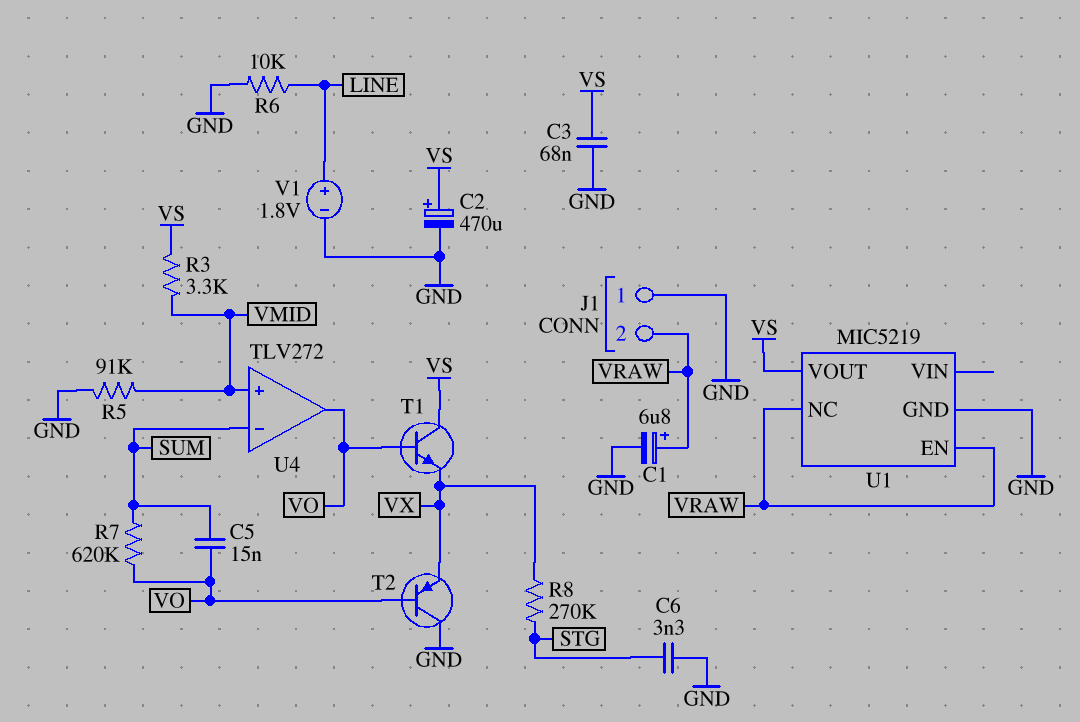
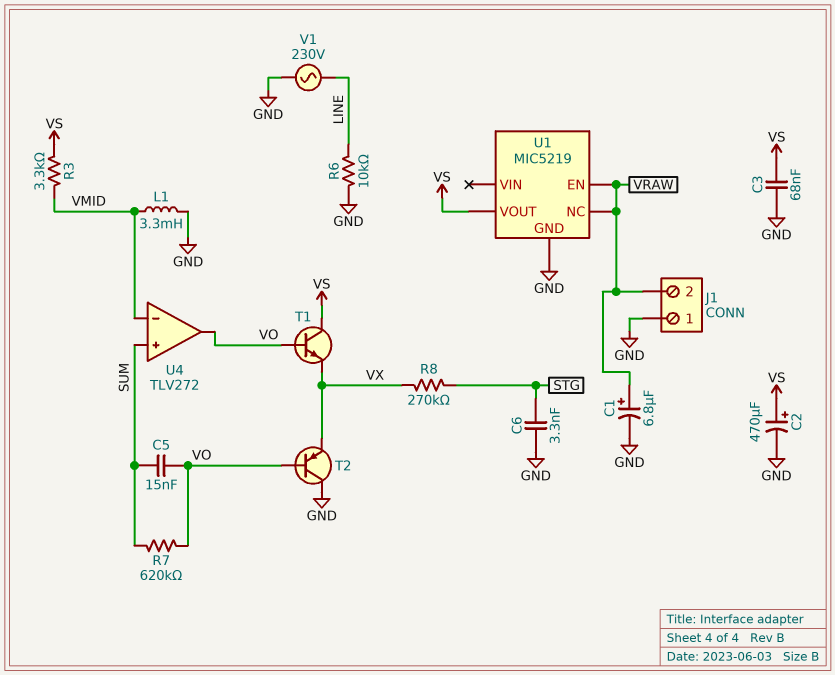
L1: none -> 3.3mH (GND, VMID)
R5: 91k (GND, VMID) -> none
U4 pin in+: VMID -> SUM
U4 pin in-: SUM -> VMID
V1: 1.8V (plus LINE, minus GND) -> AC 230V (GND, LINE)

